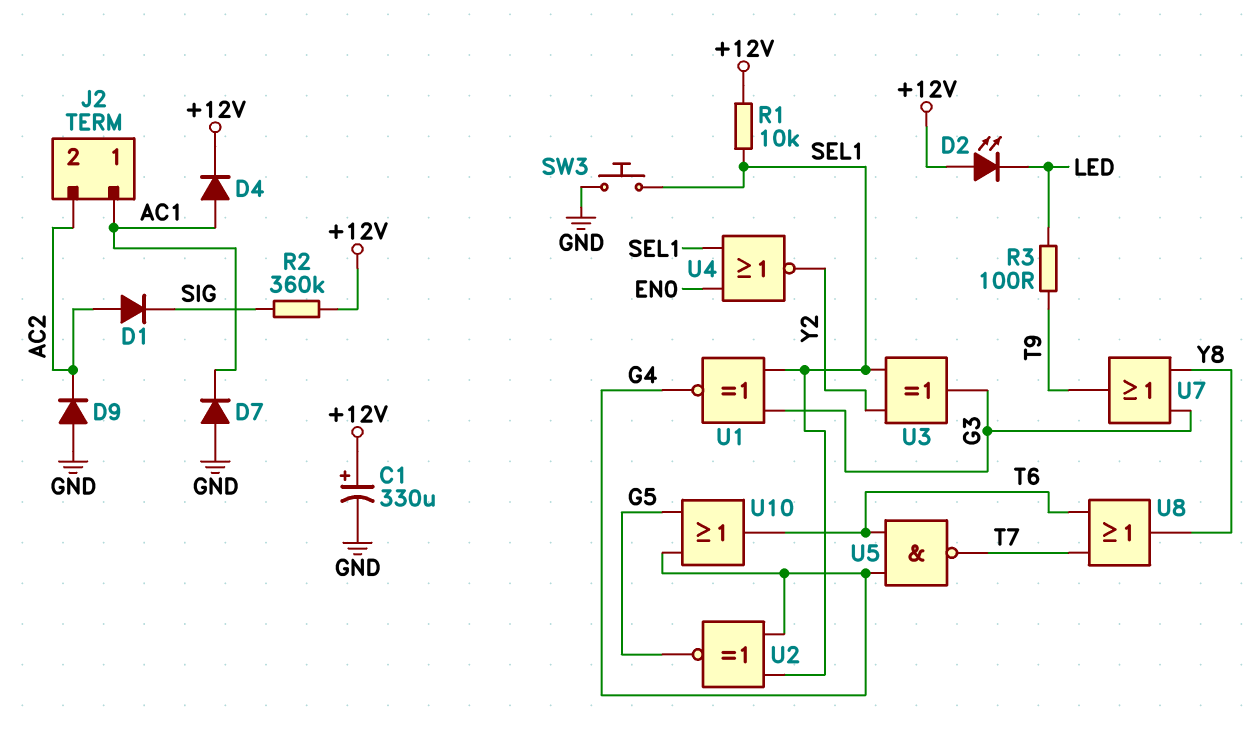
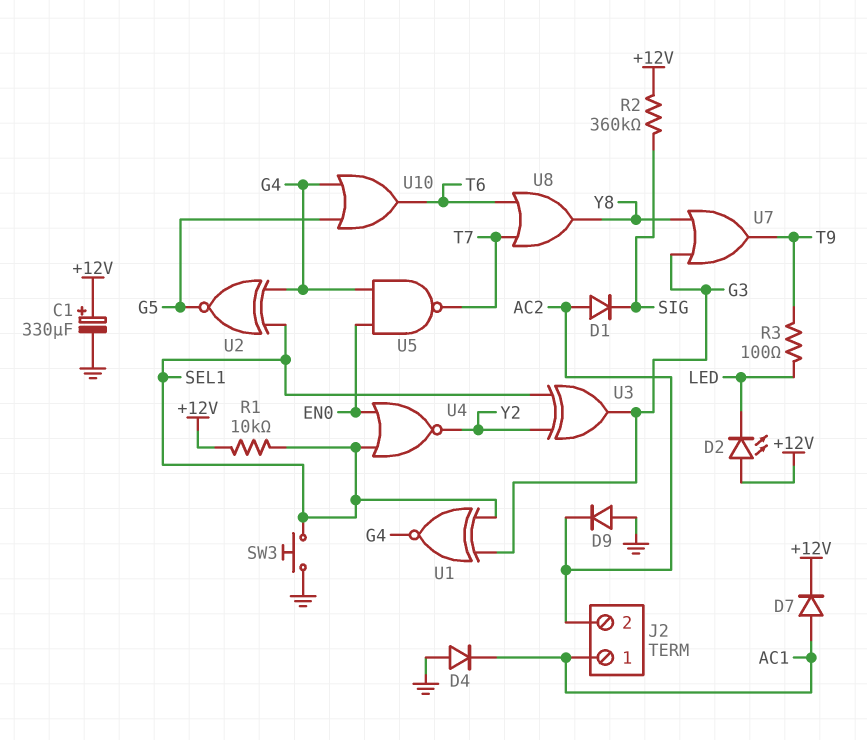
D4: diode (A AC1, K +12V) -> diode (A GND, K AC1)
D7: diode (A GND, K AC1) -> diode (A AC1, K +12V)
U5: NAND (in G4, in T6, out T7) -> NAND (in EN0, in G4, out T7)

